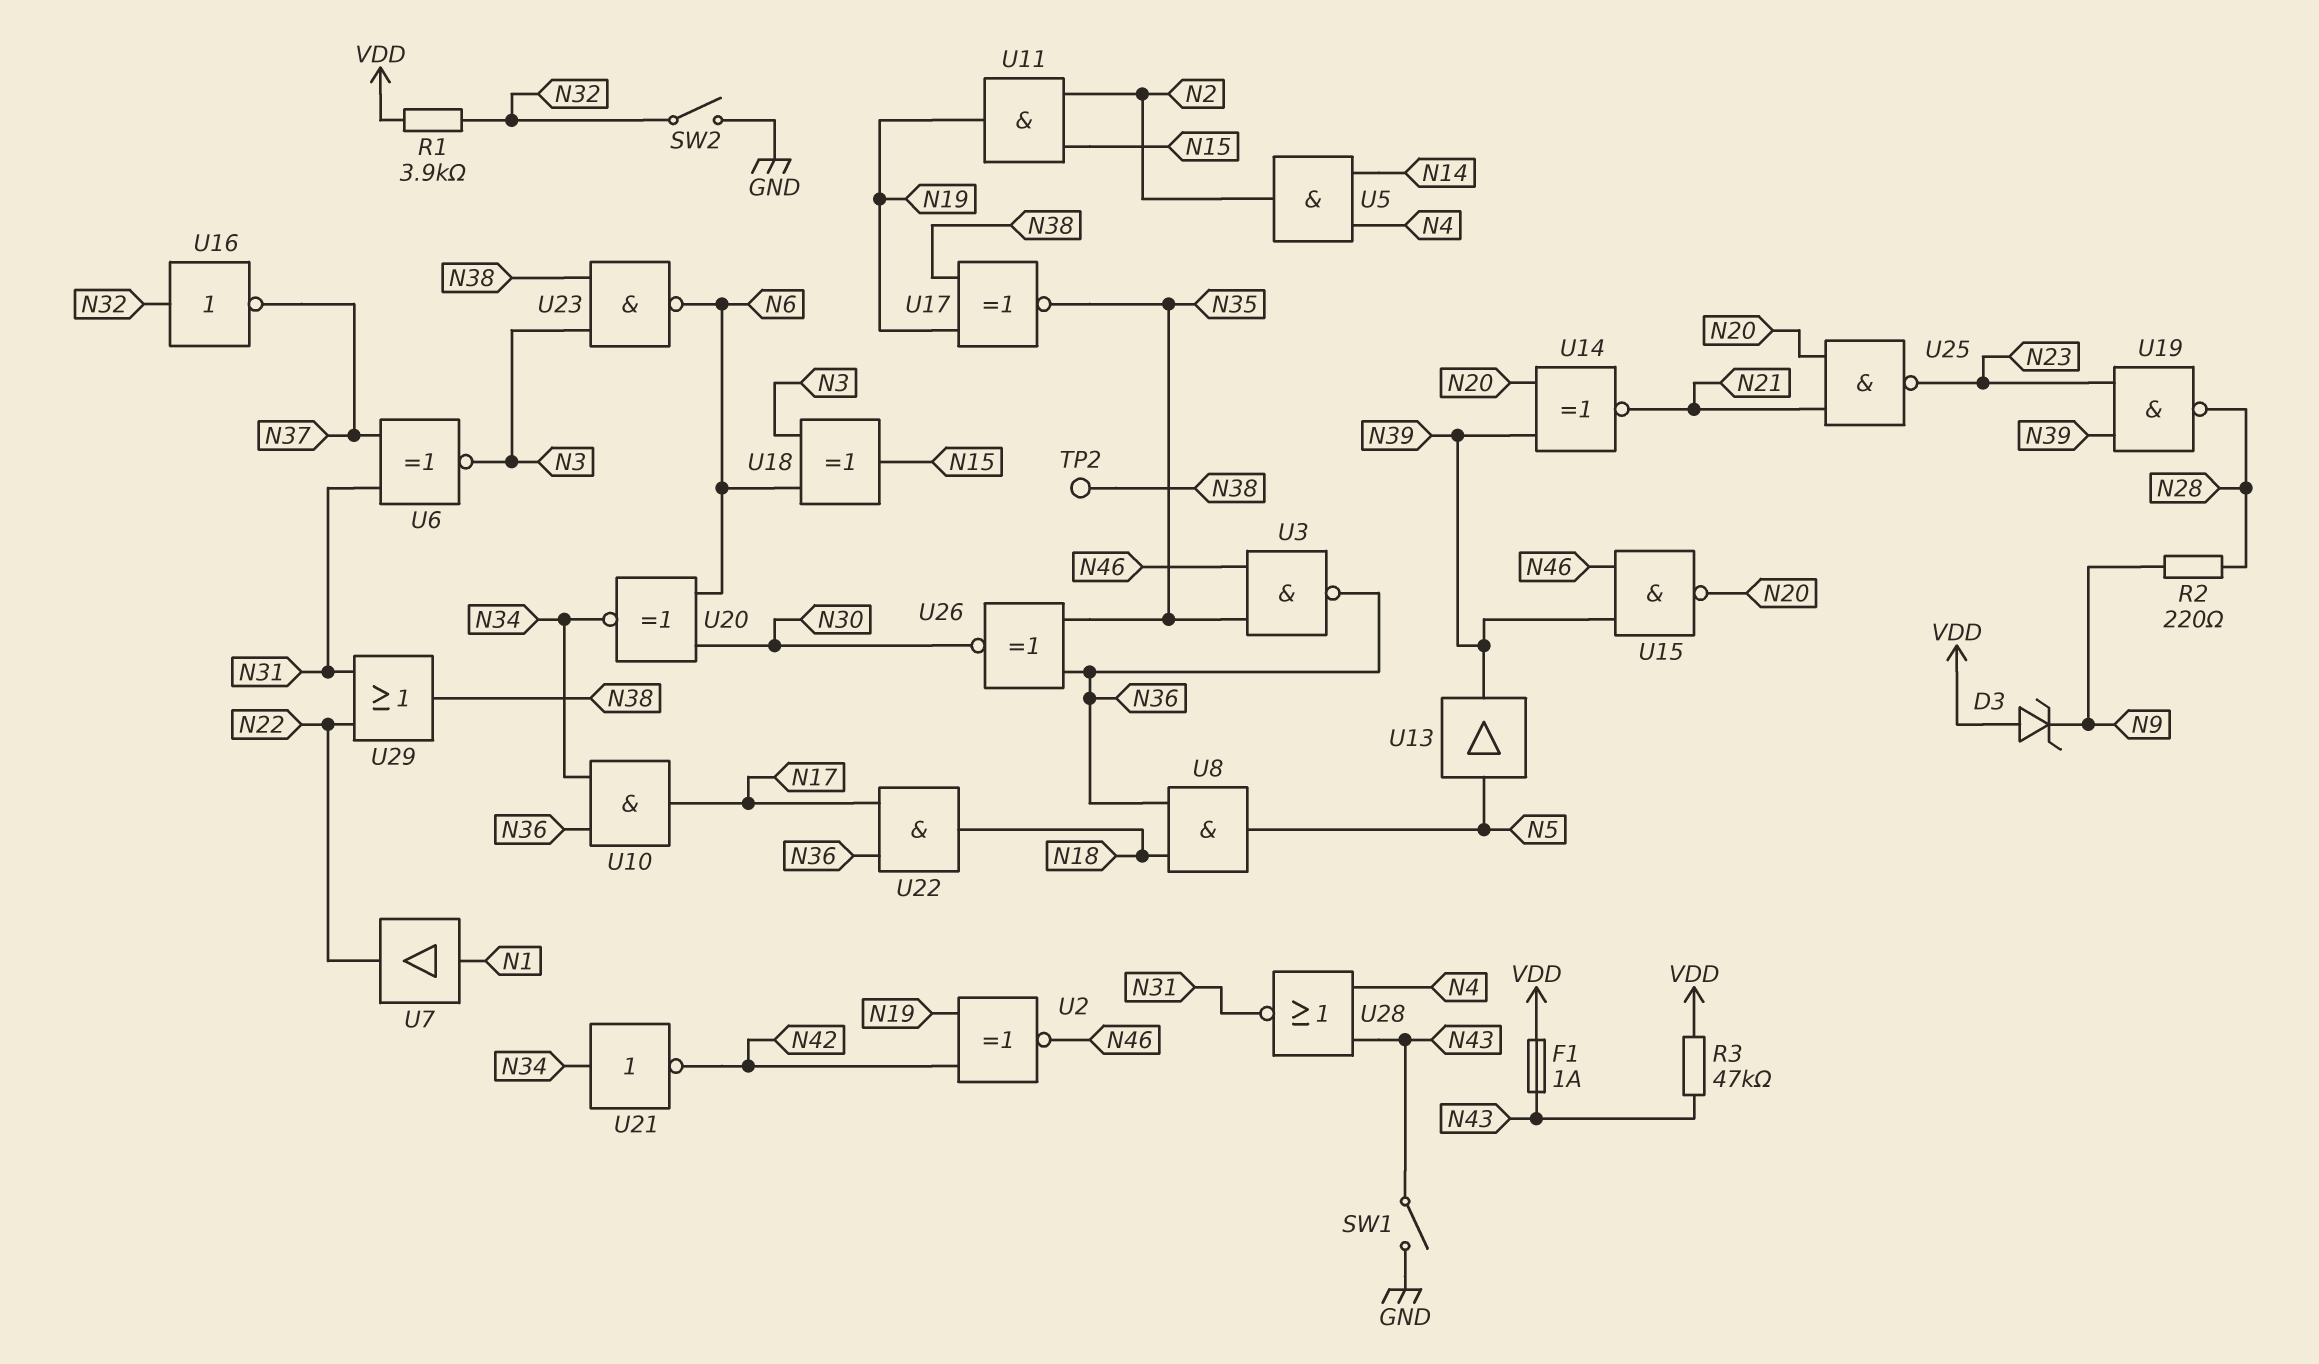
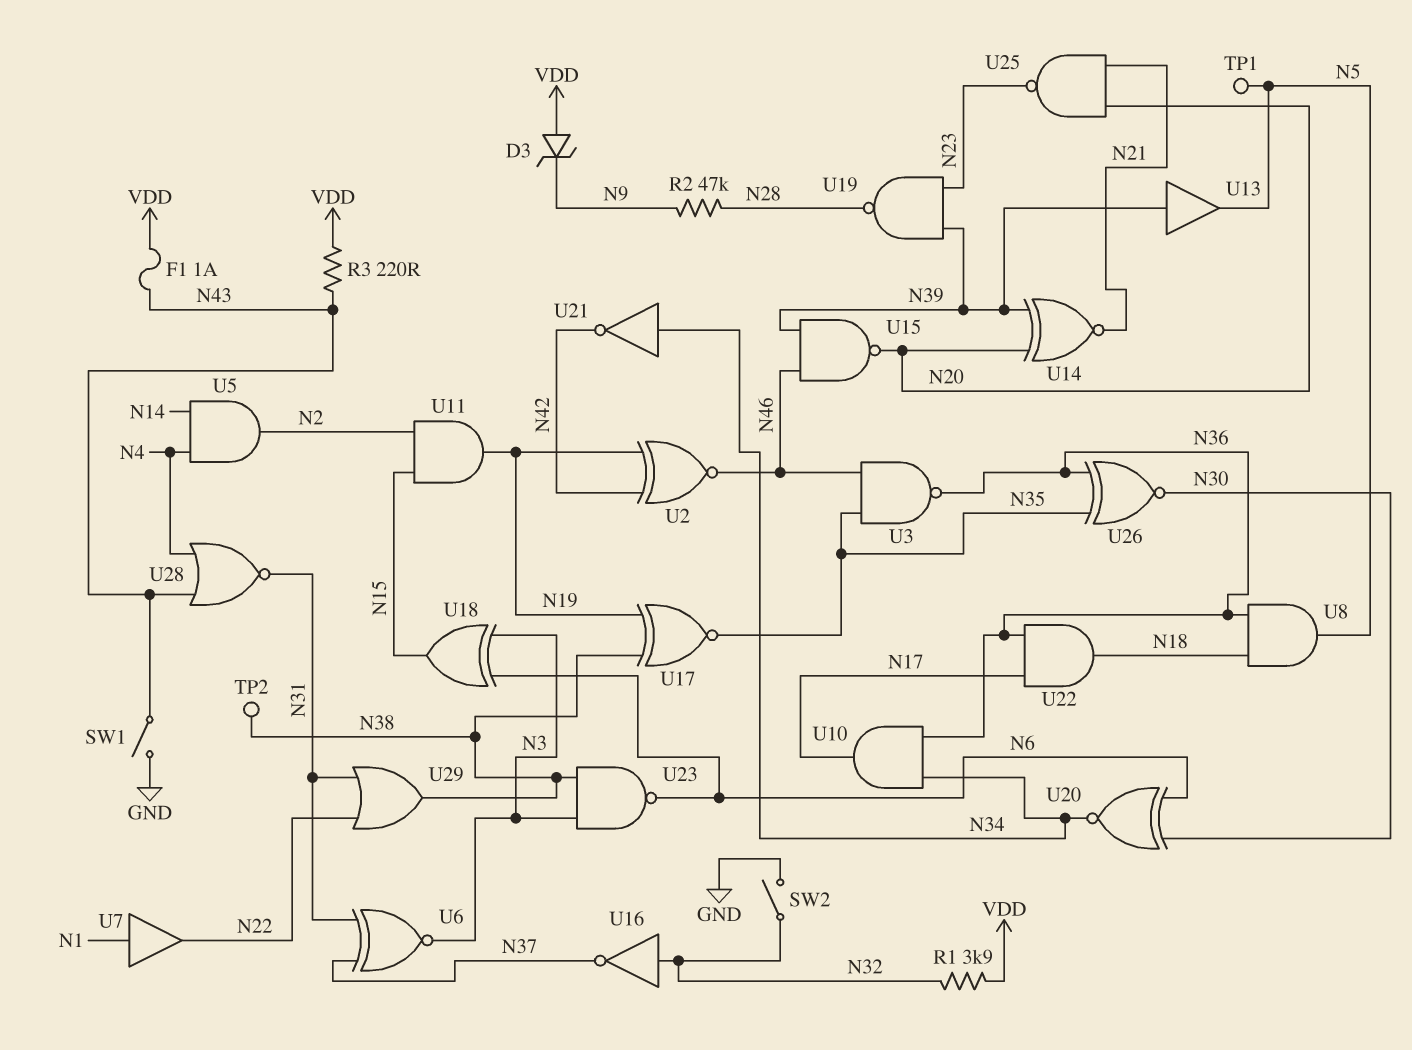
R2: 220 (N9, N28) -> 47k (N9, N28)
R3: 47k (N43, VDD) -> 220 (N43, VDD)
TP1: none -> test point (N5)
U13: buffer (in N5, out N39) -> buffer (in N39, out N5)

